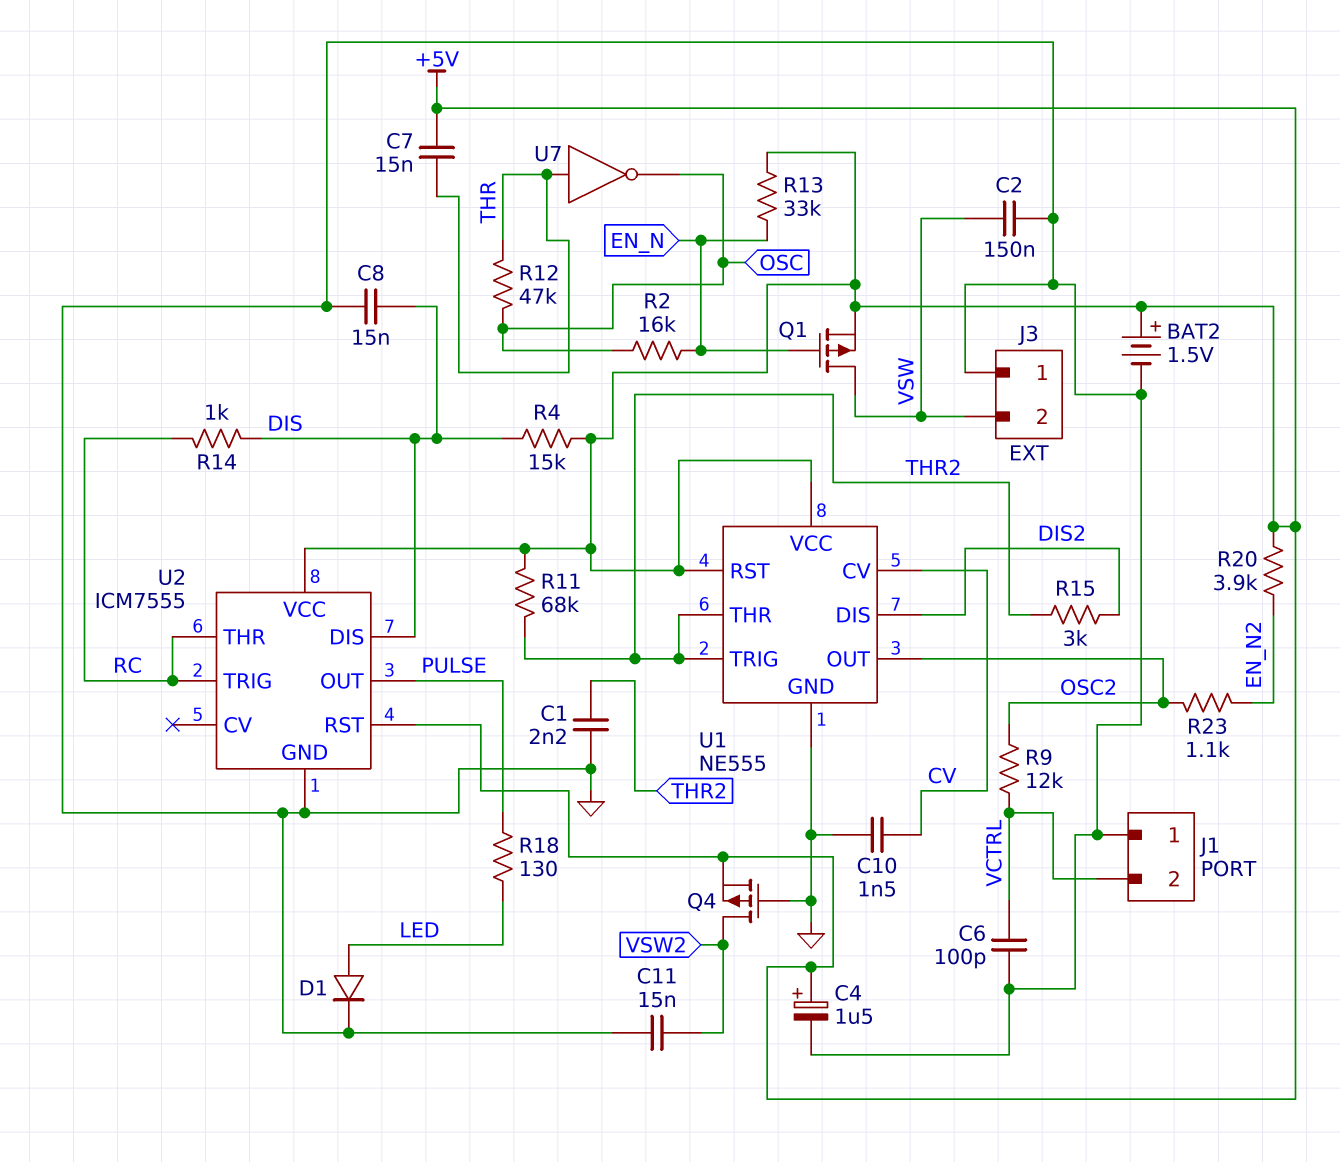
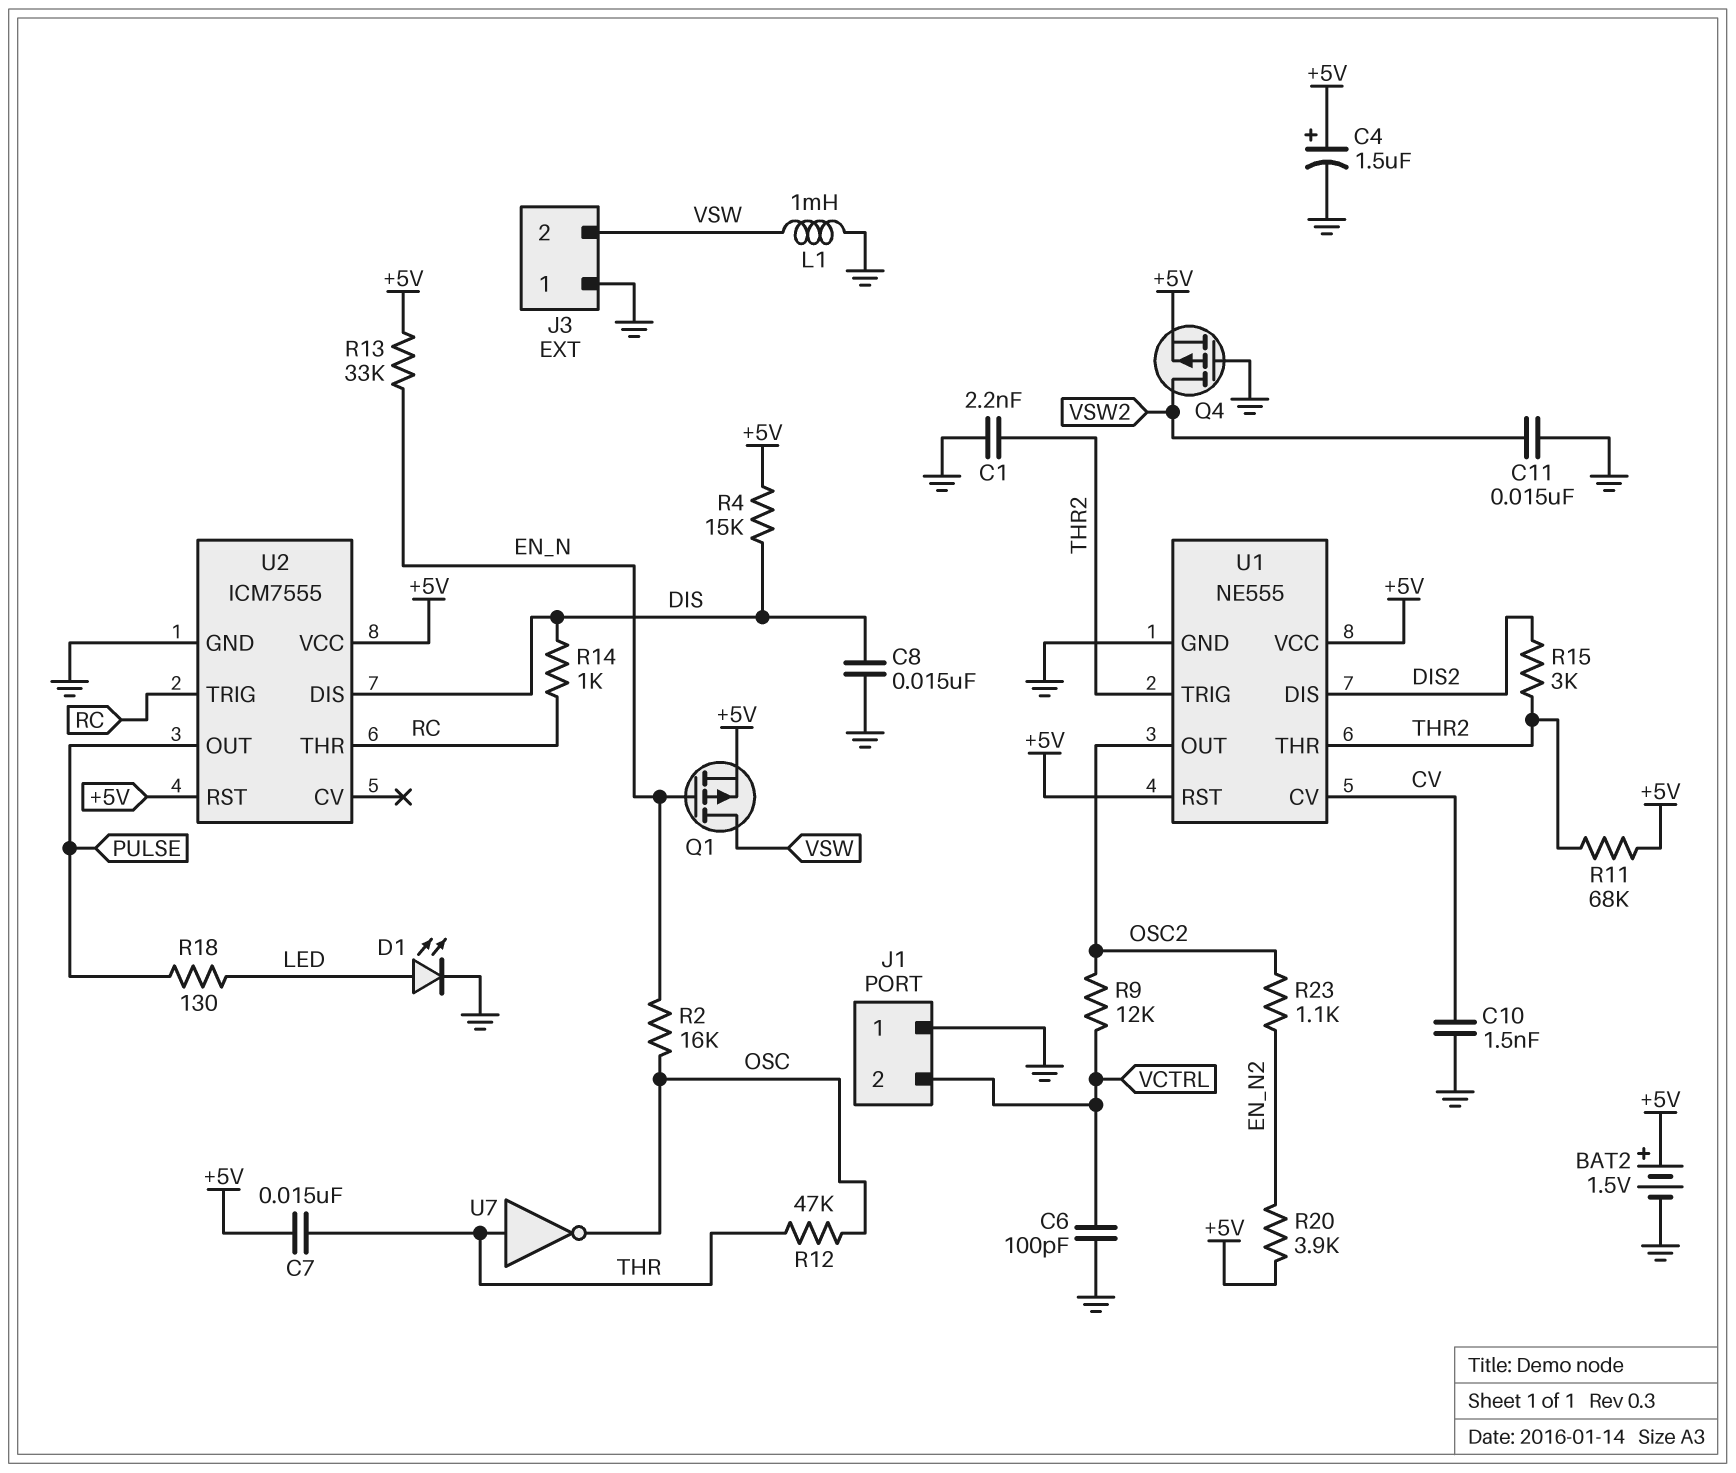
C2: 150nF (GND, VSW) -> none
D1: diode (A LED, K GND) -> LED (A LED, K GND)
L1: none -> 1mH (GND, VSW)

